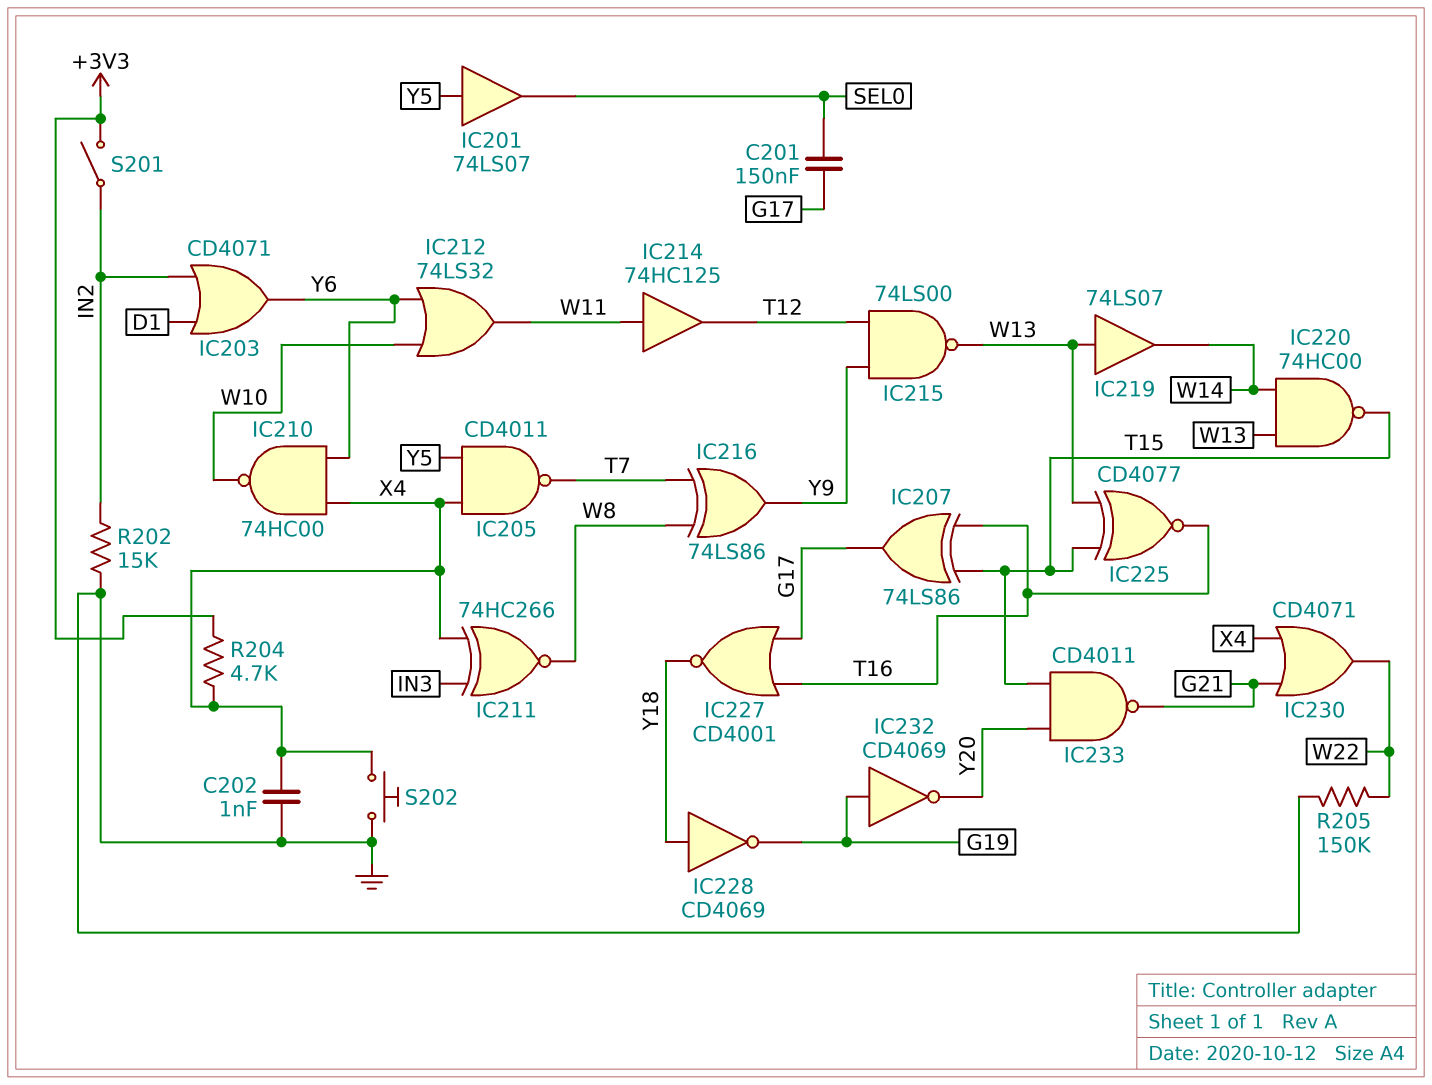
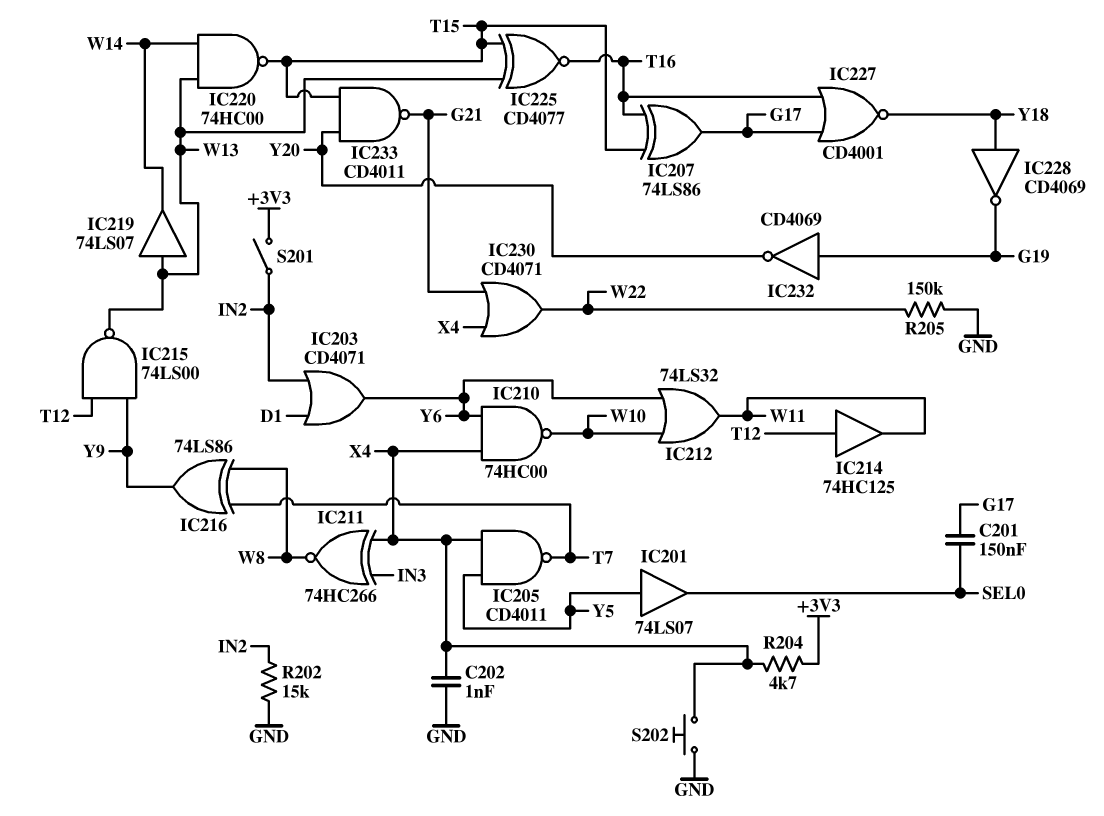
IC214: buffer 74HC125 (in W11, out T12) -> buffer 74HC125 (in T12, out W11)

